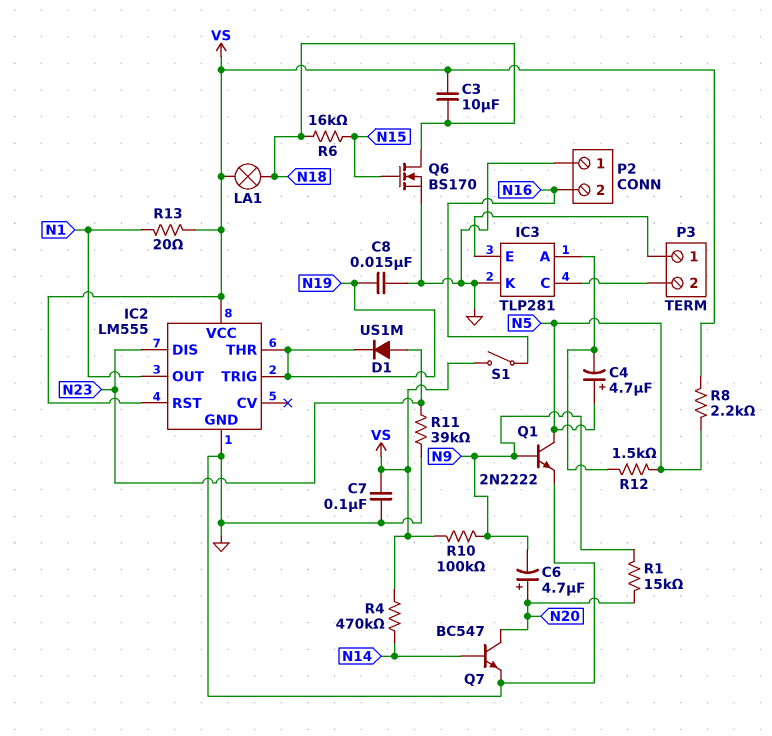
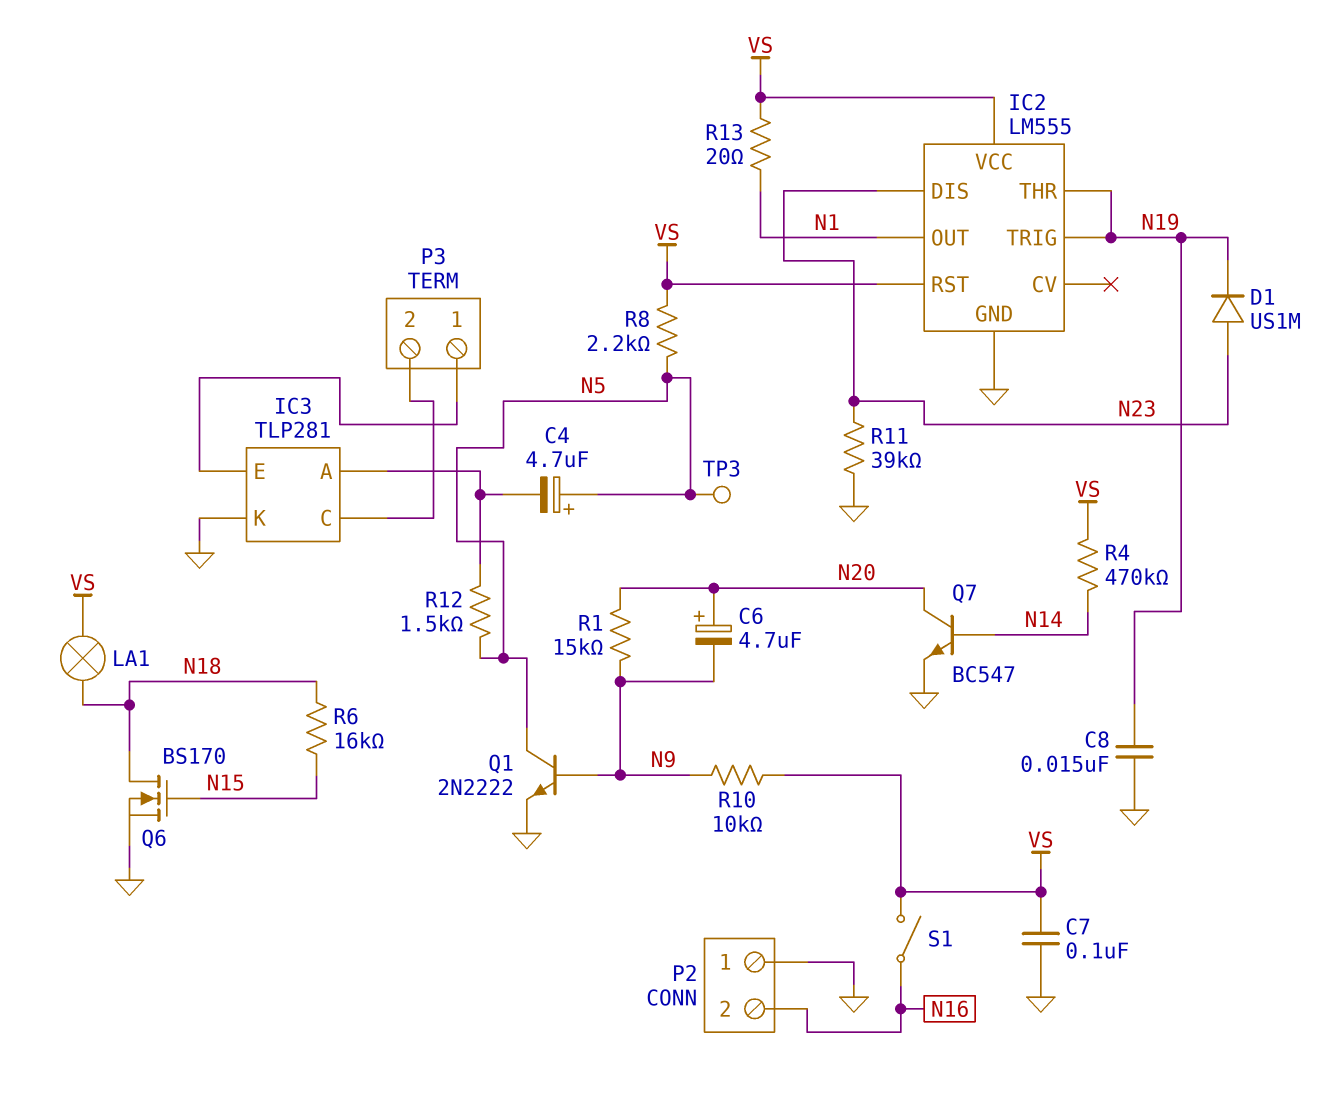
C3: 10uF (N18, VS) -> none
R10: 100k (N9, VS) -> 10k (N9, VS)
TP3: none -> test point (N5)

